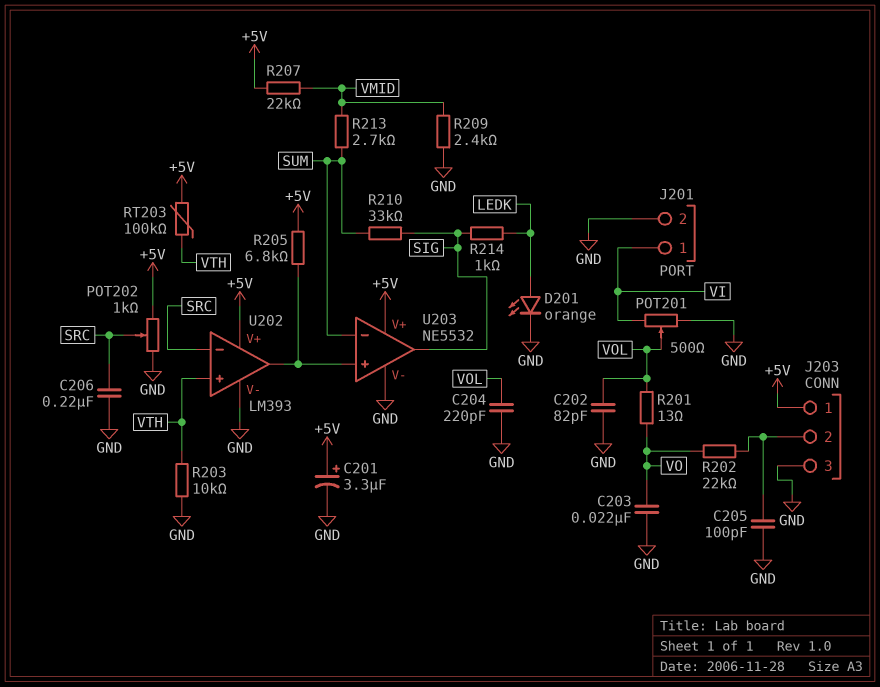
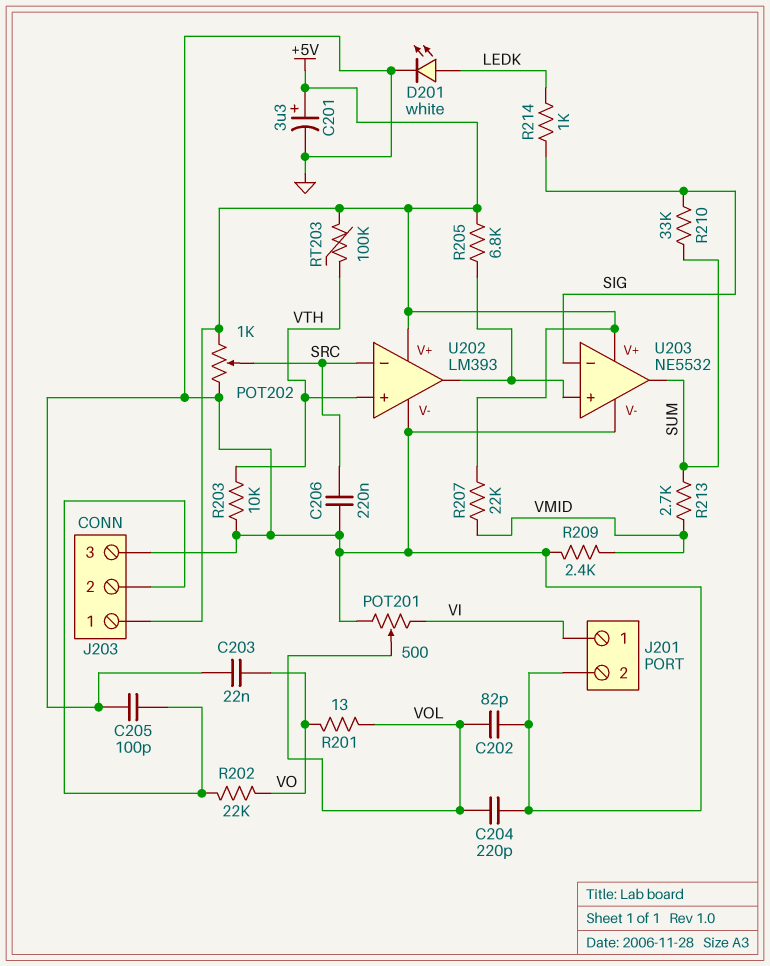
D201: LED orange (A LEDK, K GND) -> LED white (A LEDK, K GND)
U203 pin in-: SUM -> SIG
U203 pin out: SIG -> SUM

